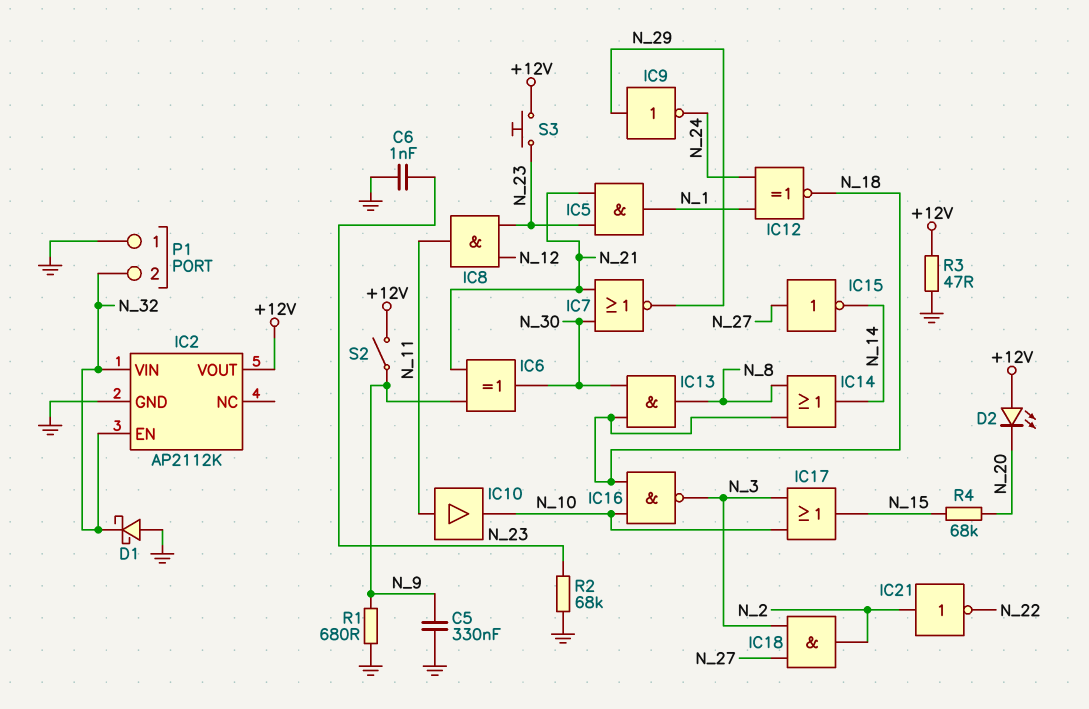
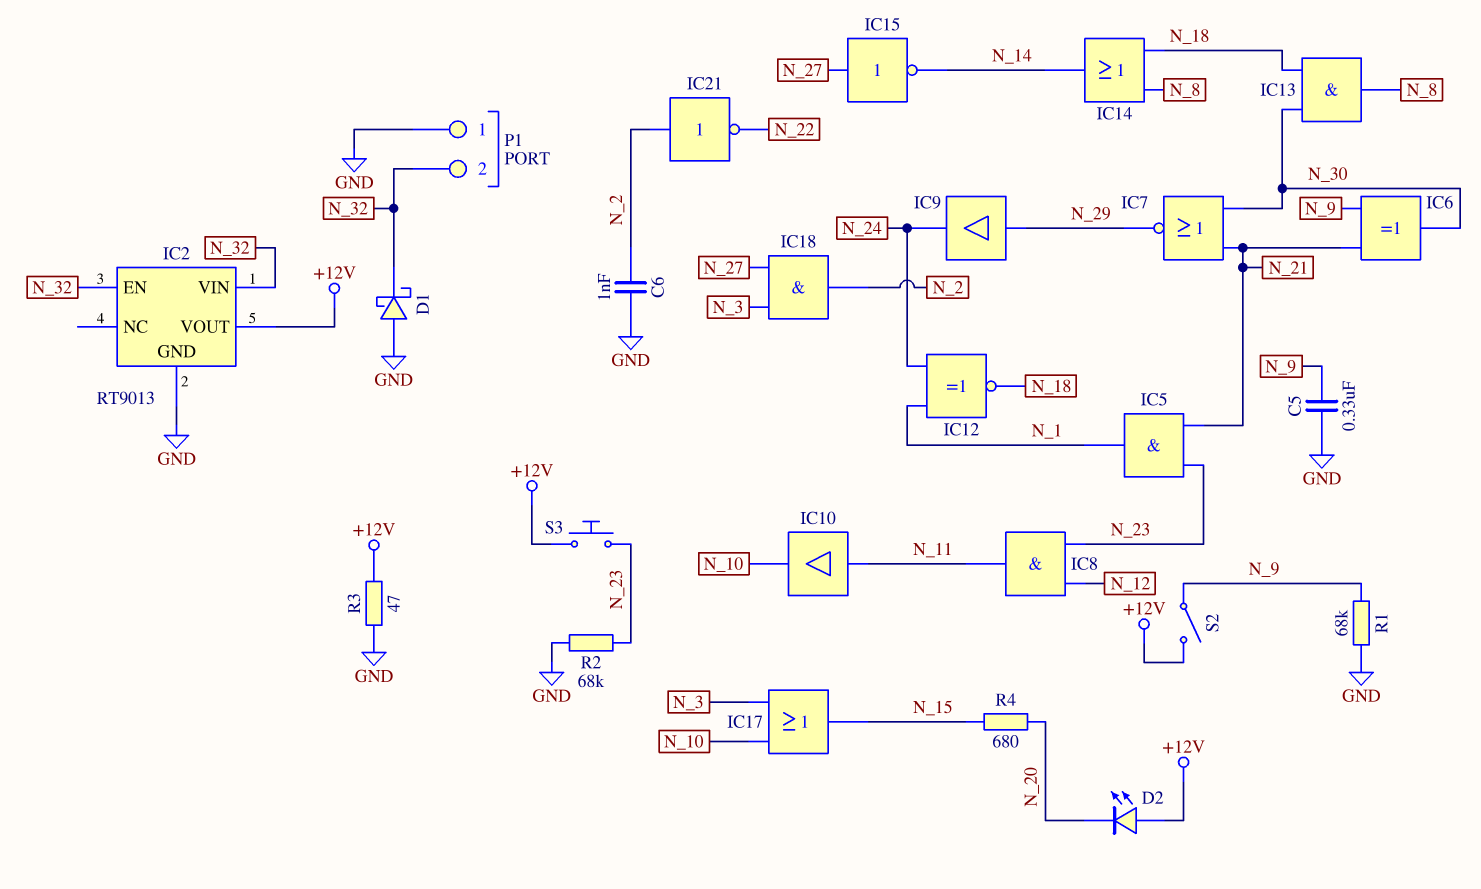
C6: 1nF (GND, N_23) -> 1nF (GND, N_2)
IC2: AP2112K -> RT9013
IC9: NOT (in N_29, out N_24) -> buffer (in N_29, out N_24)
IC16: NAND (in N_10, in N_18, out N_3) -> none
R1: 680 (GND, N_9) -> 68k (GND, N_9)
R4: 68k (N_15, N_20) -> 680 (N_15, N_20)

